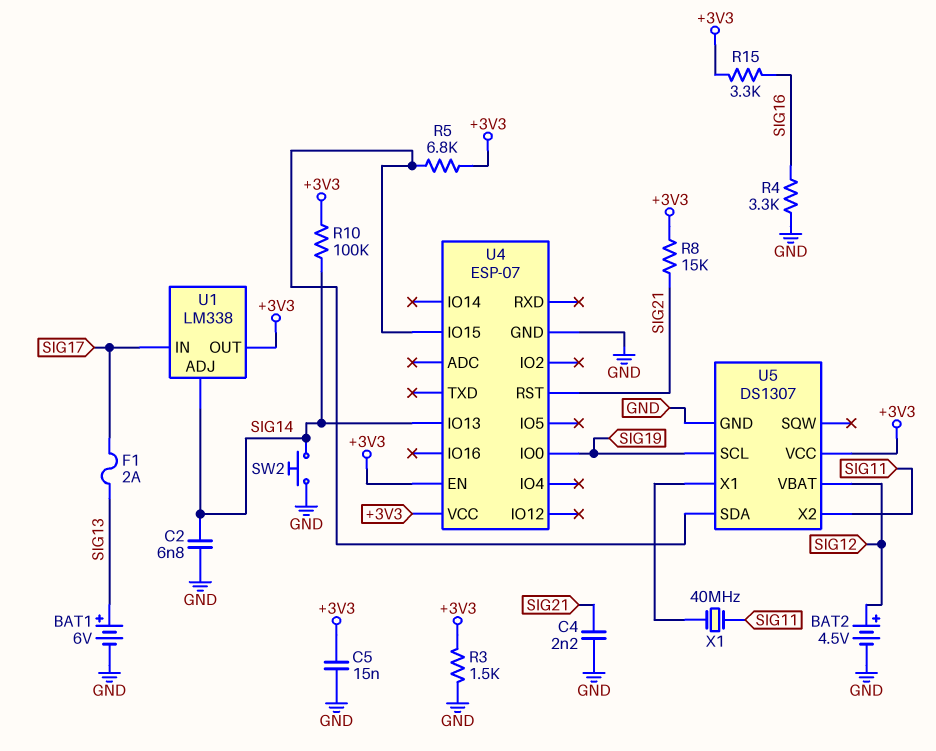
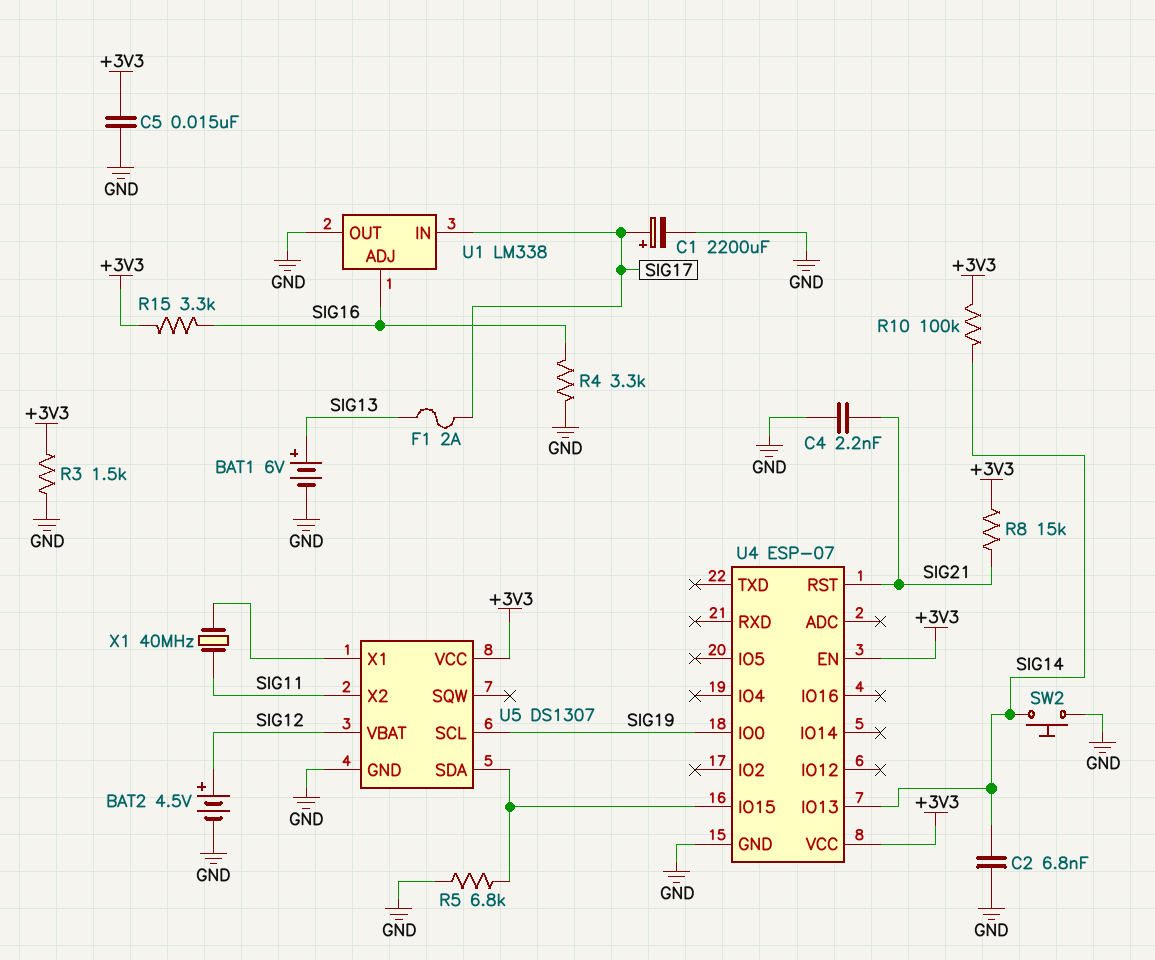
C1: none -> 2200uF (plus SIG17, minus GND)
R5: 6.8k (+3V3, U4/IO15) -> 6.8k (GND, U4/IO15)
U1 pin ADJ: SIG14 -> SIG16
U1 pin OUT: +3V3 -> GND

